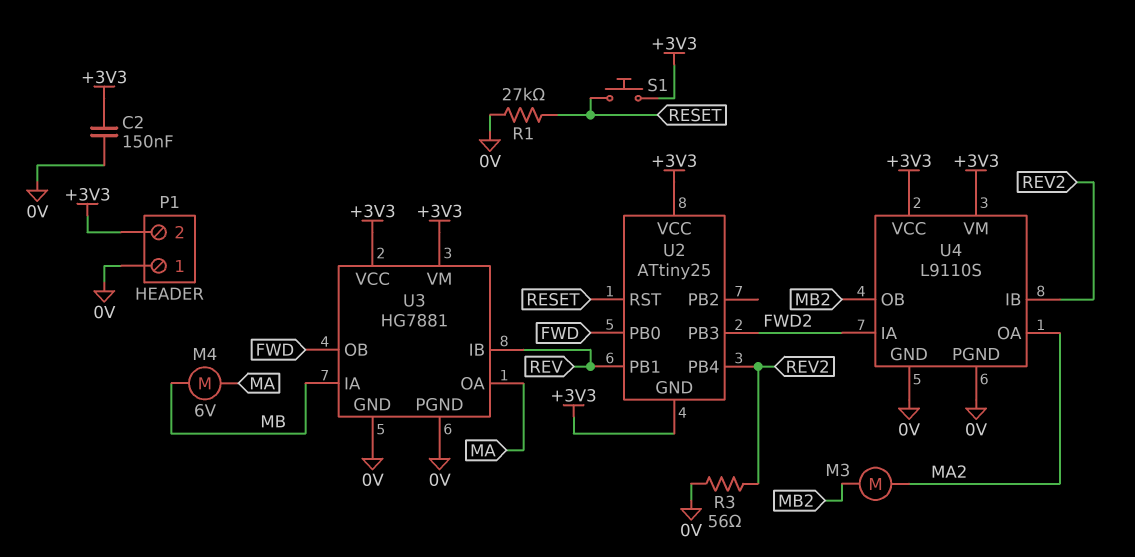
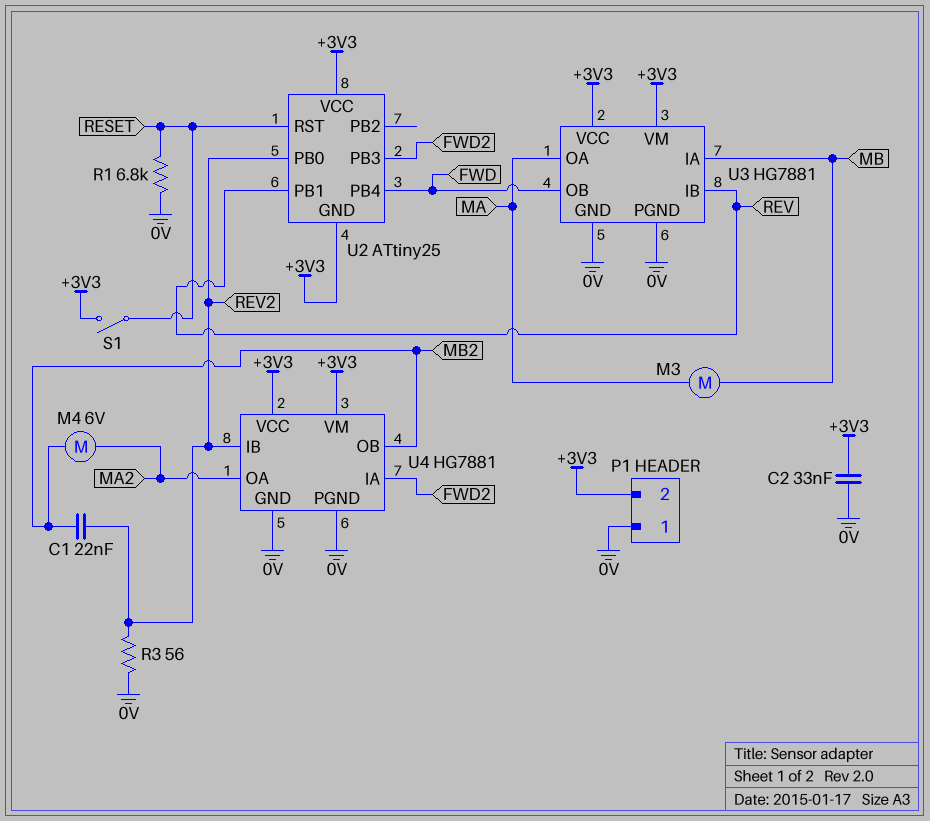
C1: none -> 22nF (MB2, REV2)
C2: 150nF (+3V3, 0V) -> 33nF (+3V3, 0V)
M3: motor (MA2, MB2) -> motor (MA, MB)
M4: motor 6V (MA, MB) -> motor 6V (MA2, MB2)
R1: 27k (0V, RESET) -> 6.8k (0V, RESET)
S1: button (+3V3, RESET) -> switch (+3V3, RESET)
U2 pin PB0: FWD -> REV2
U2 pin PB4: REV2 -> FWD
U4: L9110S -> HG7881

